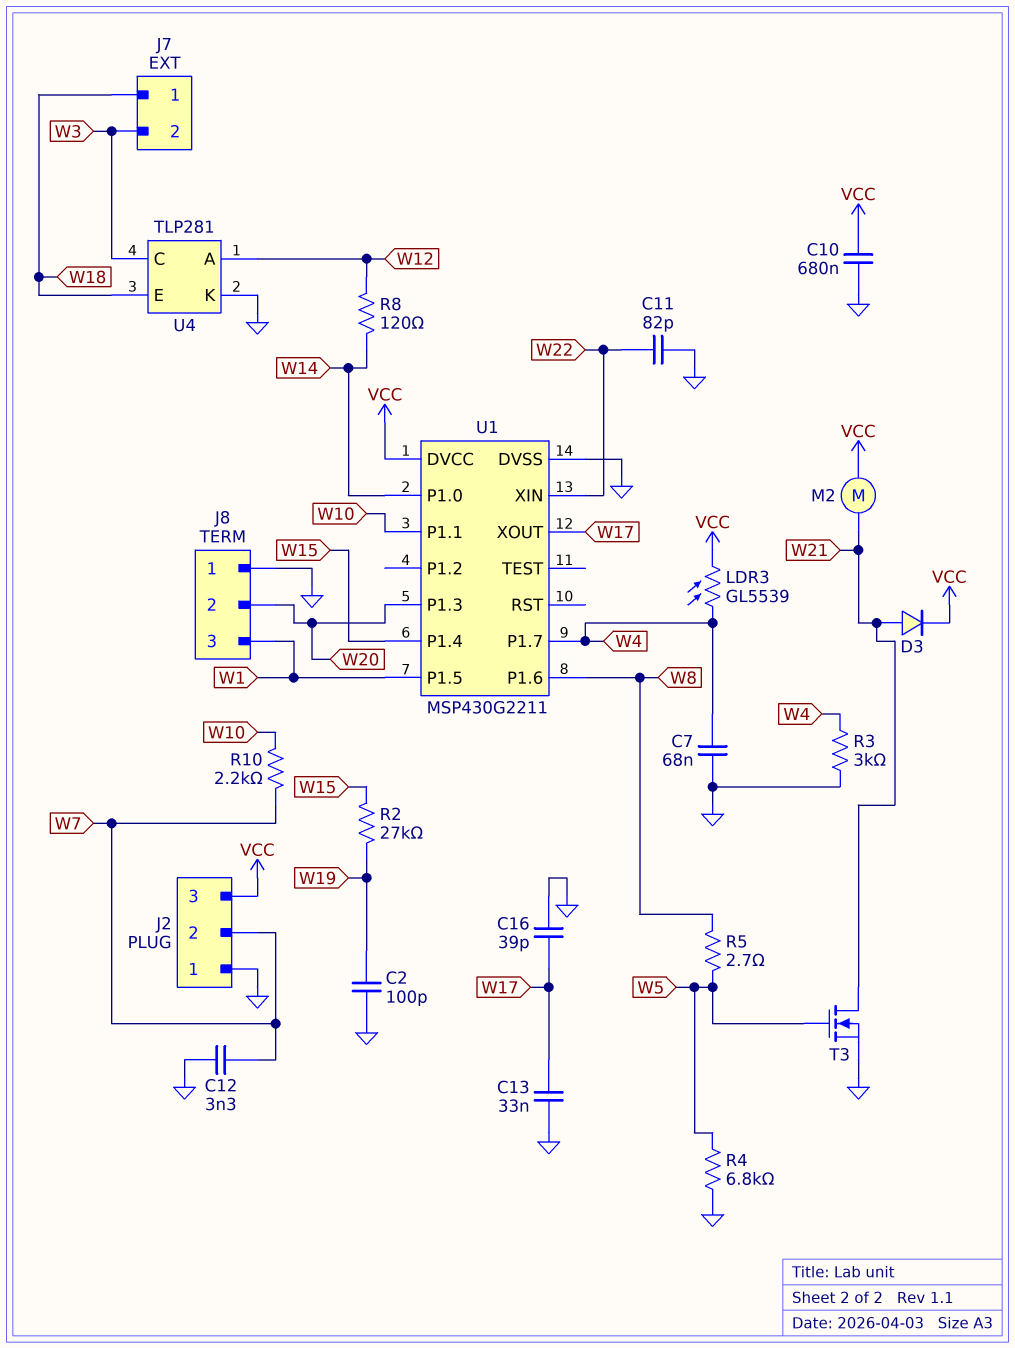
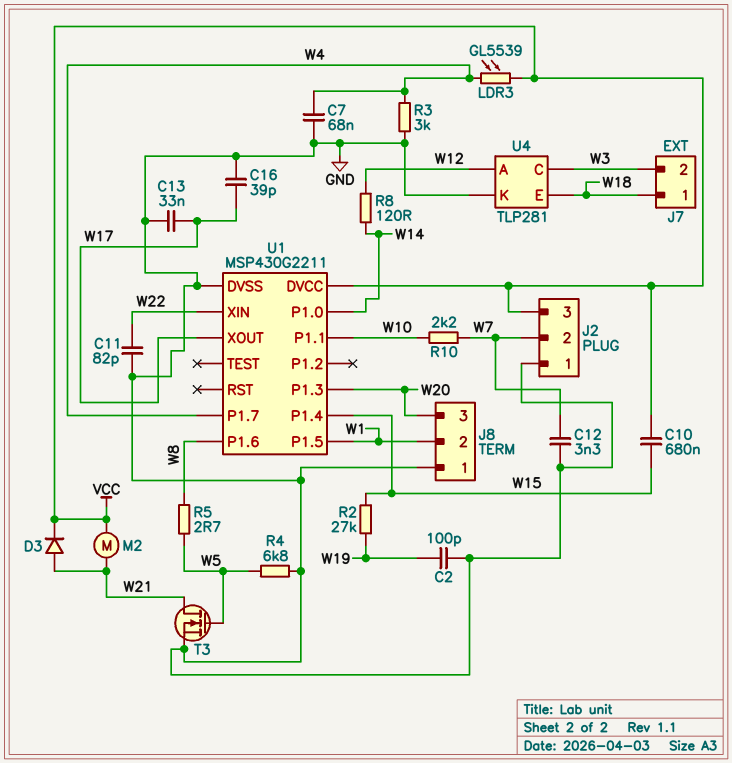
C10: 680nF (GND, VCC) -> 680nF (VCC, W15)
J8 pin 2: W20 -> W1
J8 pin 3: W1 -> W20

